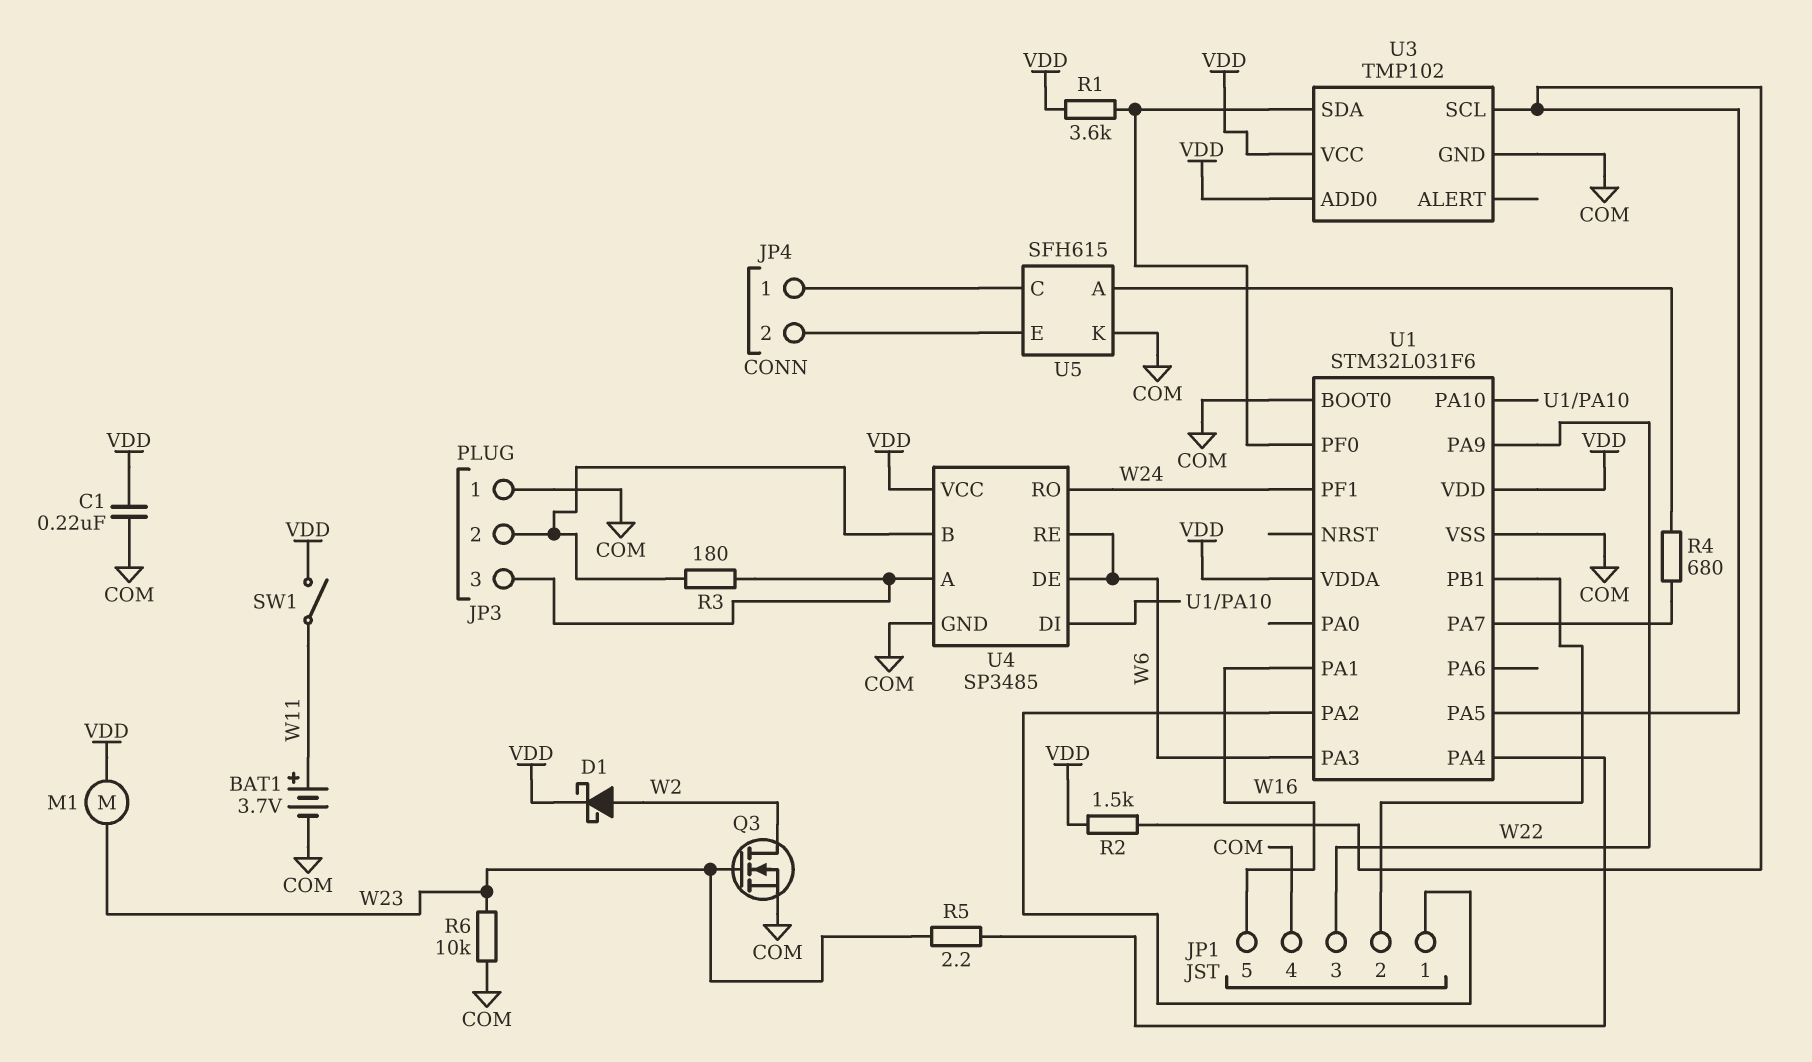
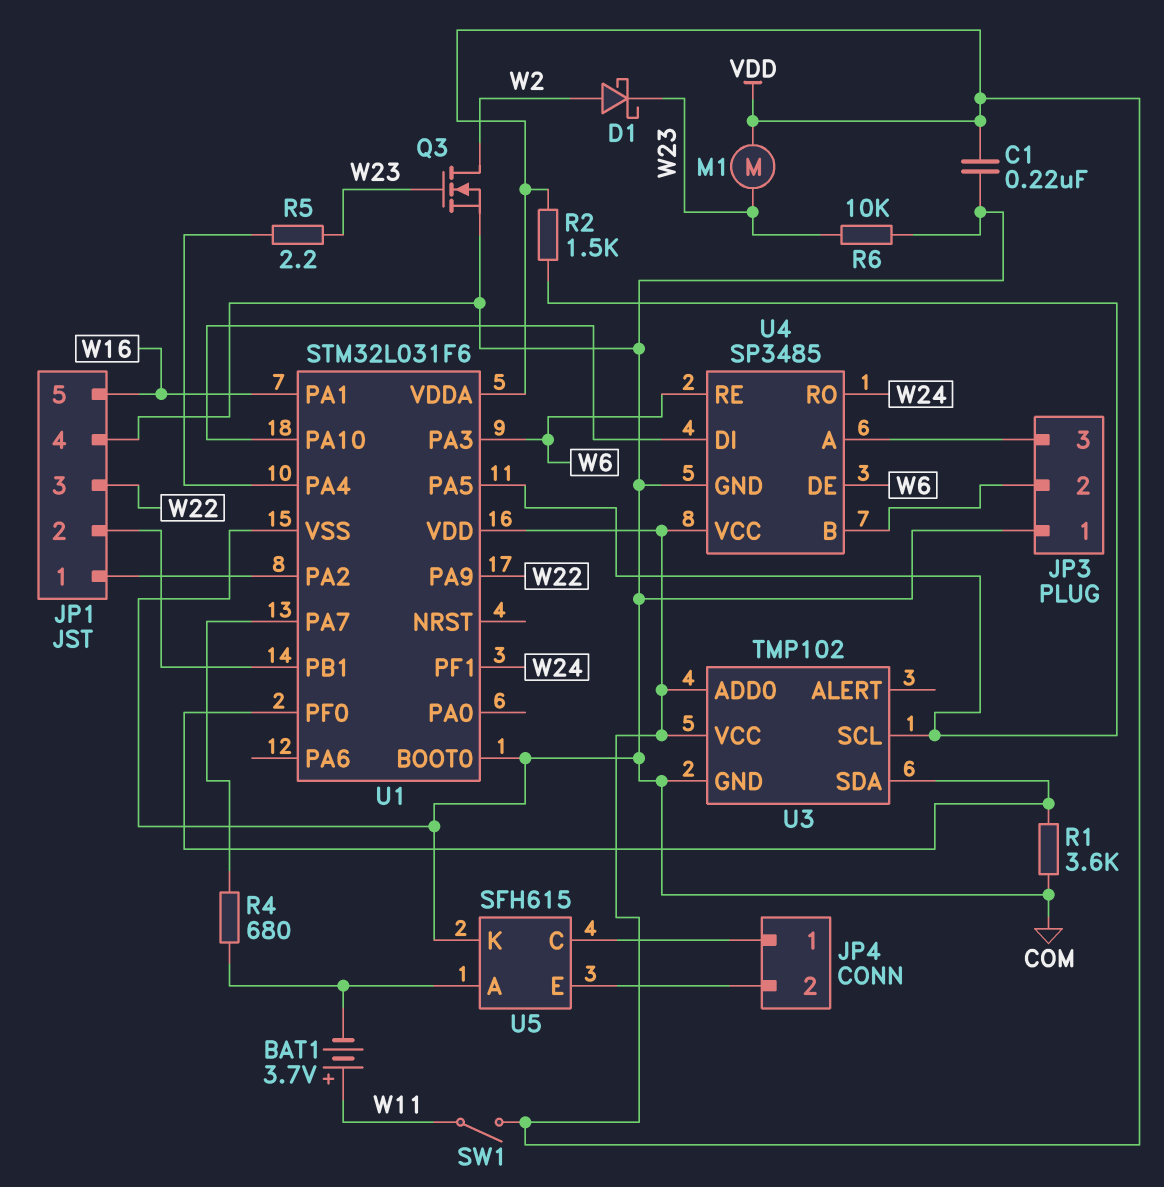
BAT1: 3.7V (plus W11, minus COM) -> 3.7V (plus W11, minus U5/A)
D1: schottky (A W2, K VDD) -> schottky (A W2, K W23)
R1: 3.6k (U1/PF0, VDD) -> 3.6k (COM, U1/PF0)
R3: 180 (JP3/2, JP3/3) -> none

